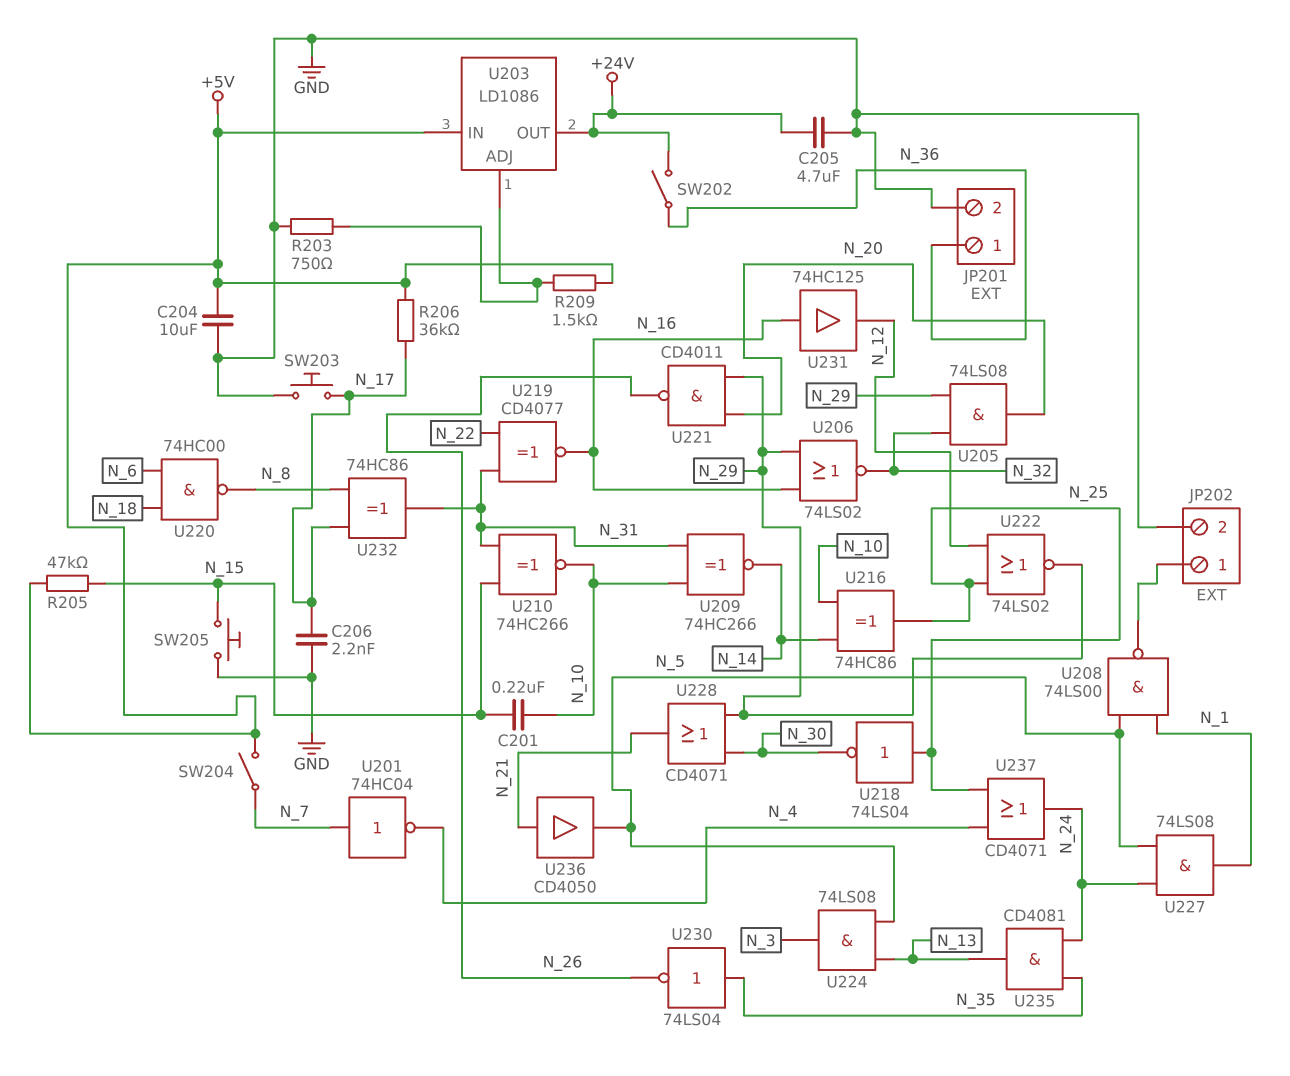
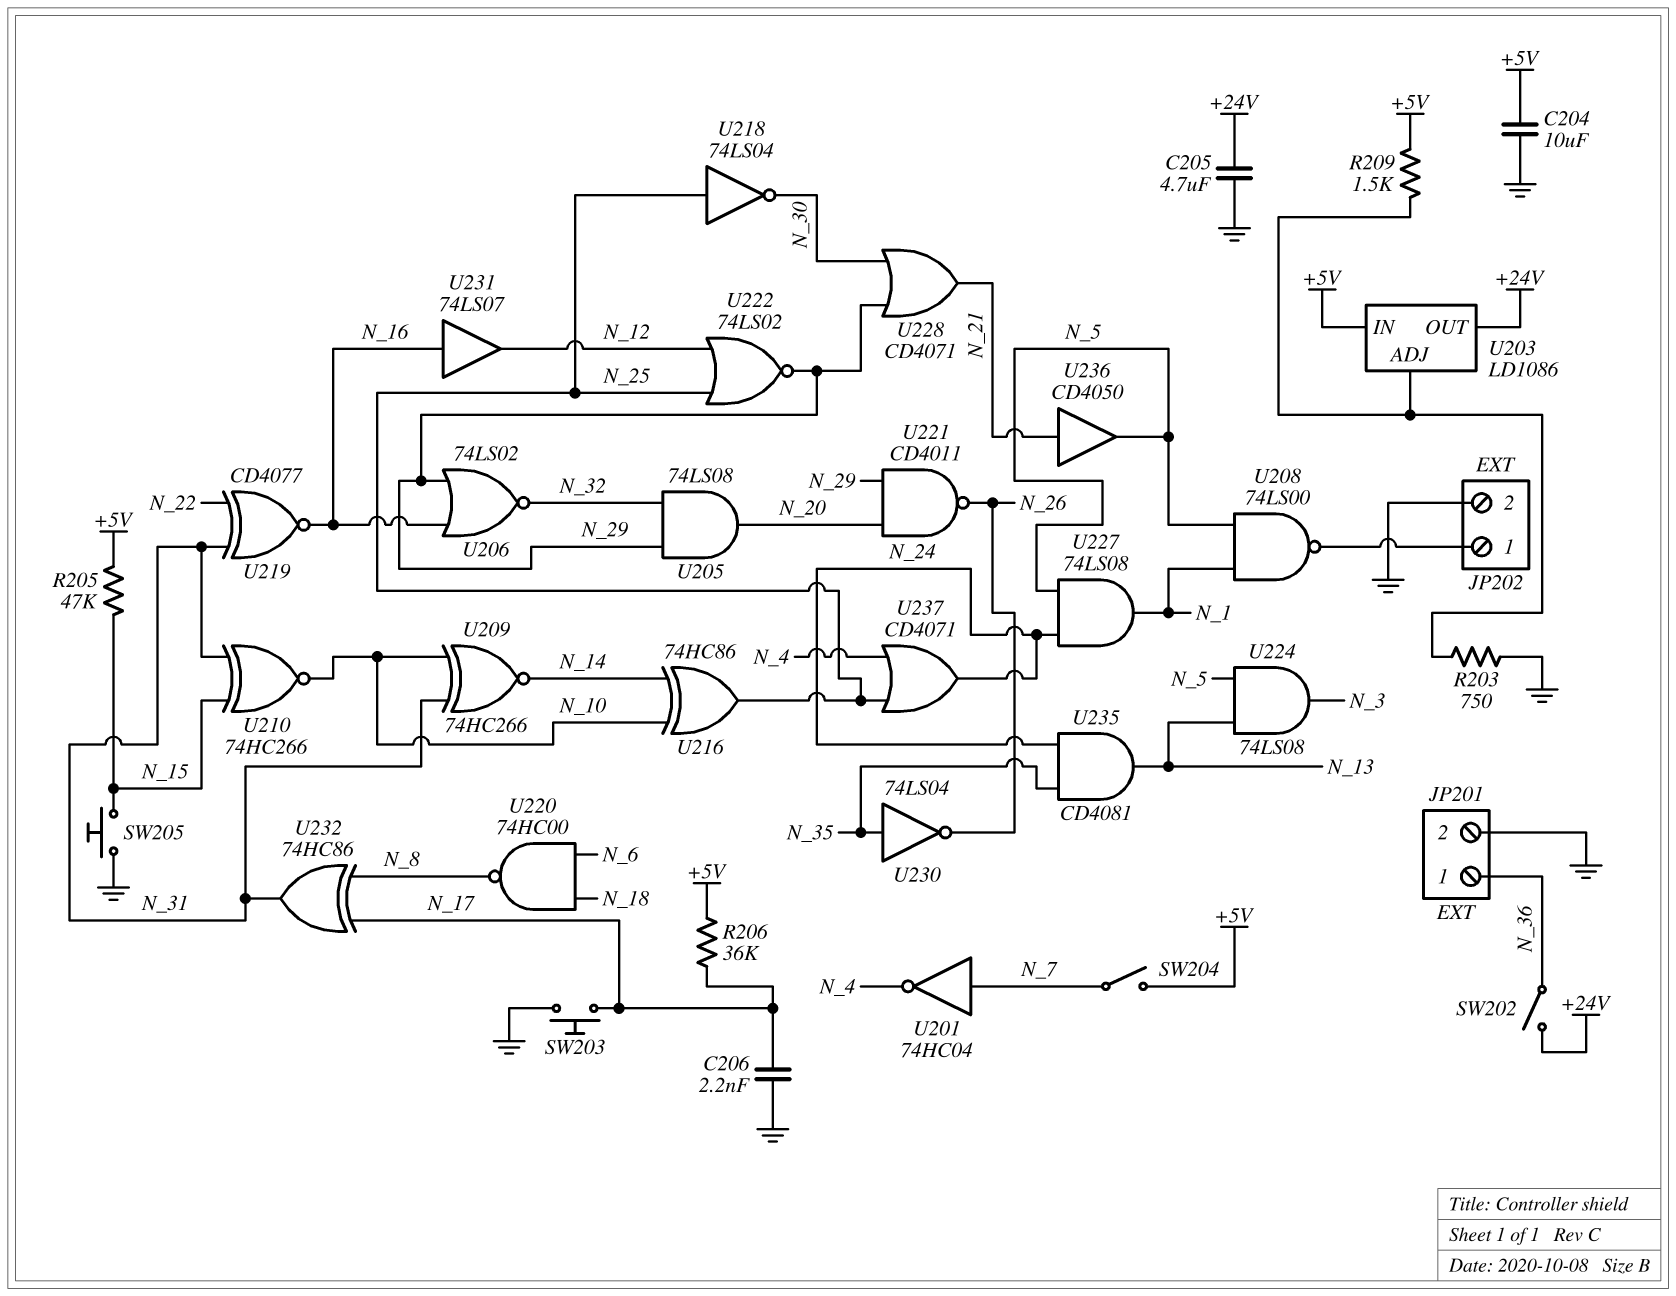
C201: 220nF (N_10, N_15) -> none
U231: buffer 74HC125 (in N_16, out N_12) -> buffer 74LS07 (in N_16, out N_12)

